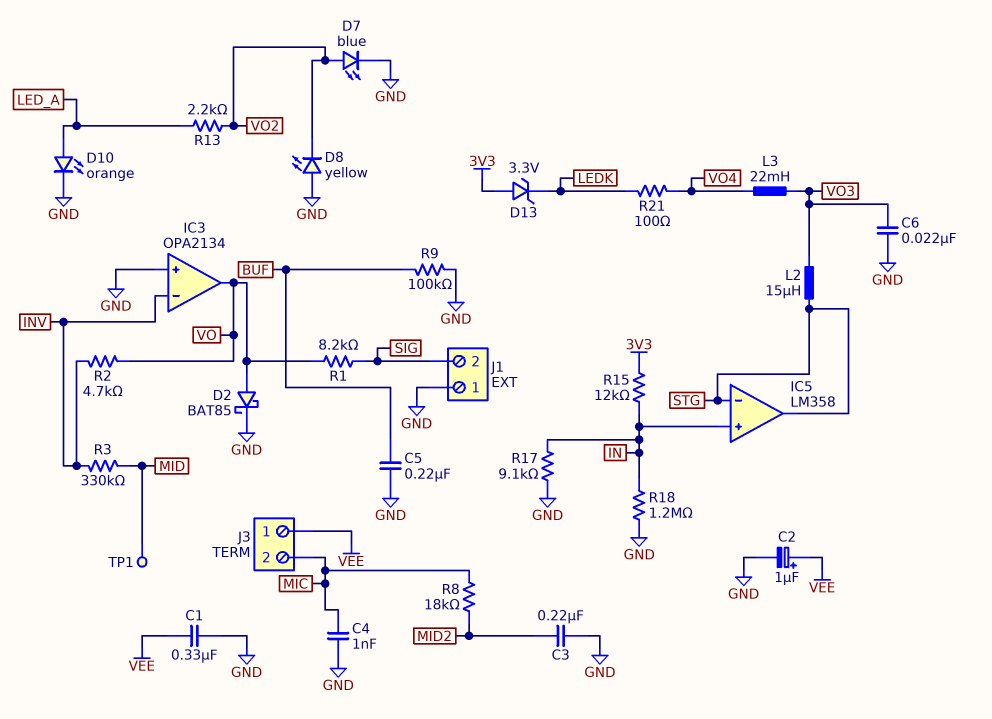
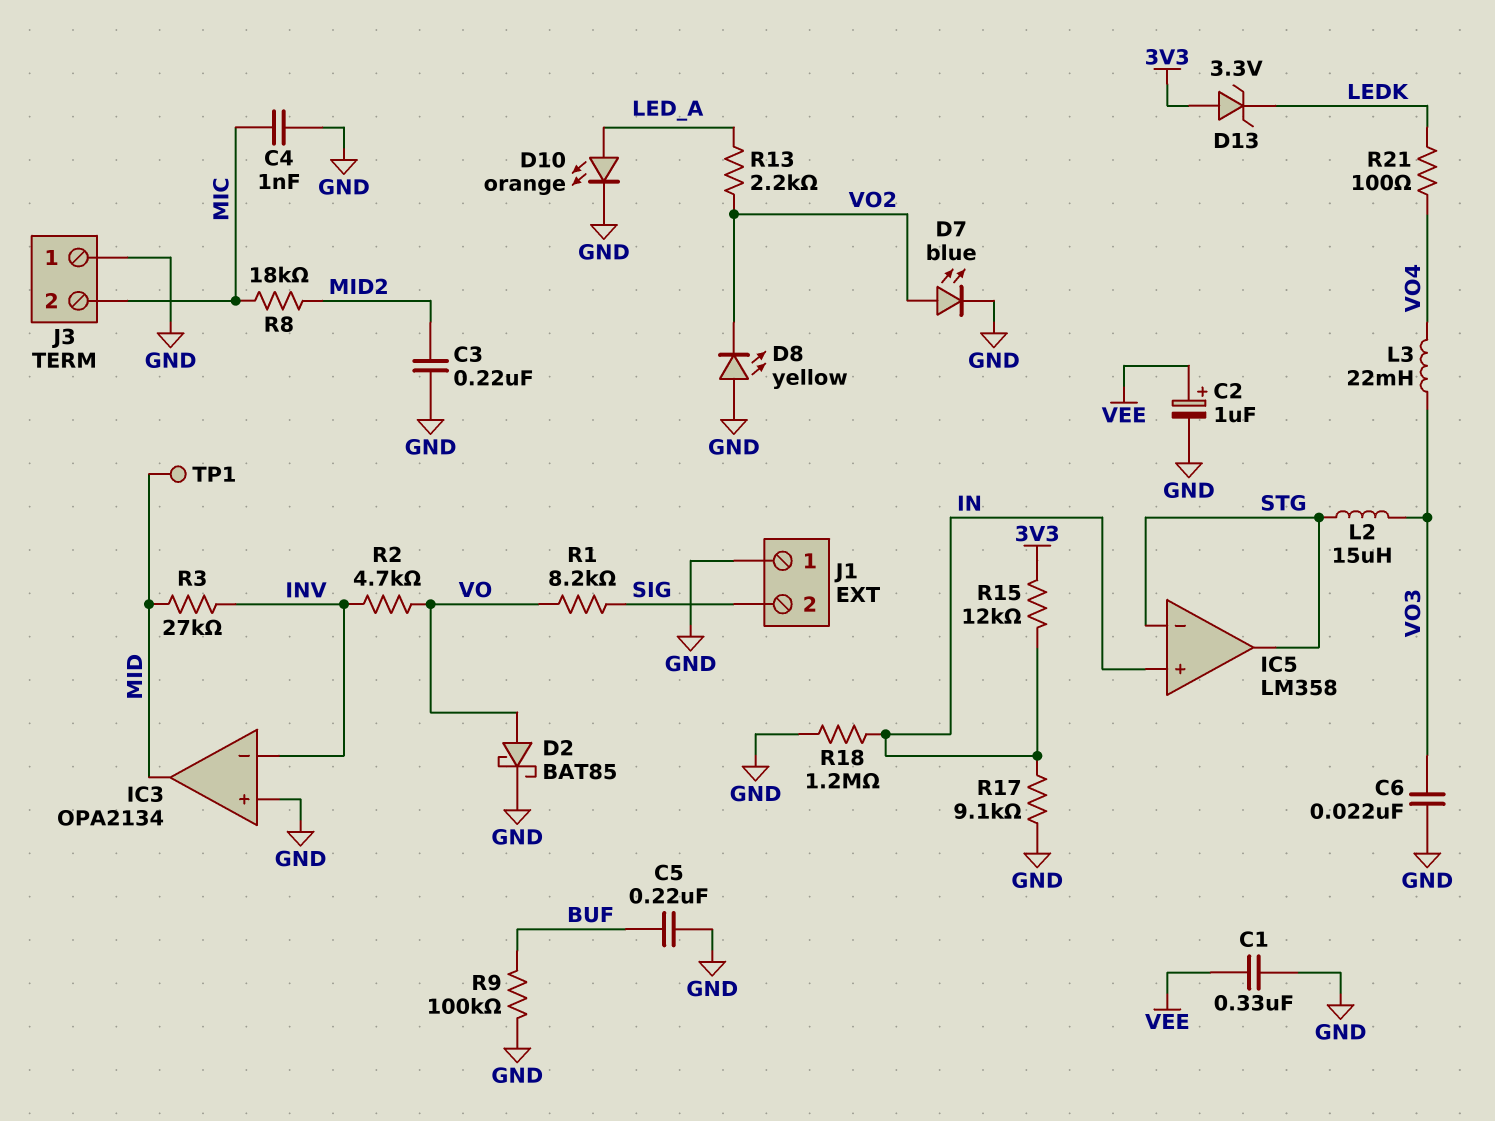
IC3 pin out: VO -> MID
J3 pin 1: VEE -> GND
R3: 330k (INV, MID) -> 27k (INV, MID)

